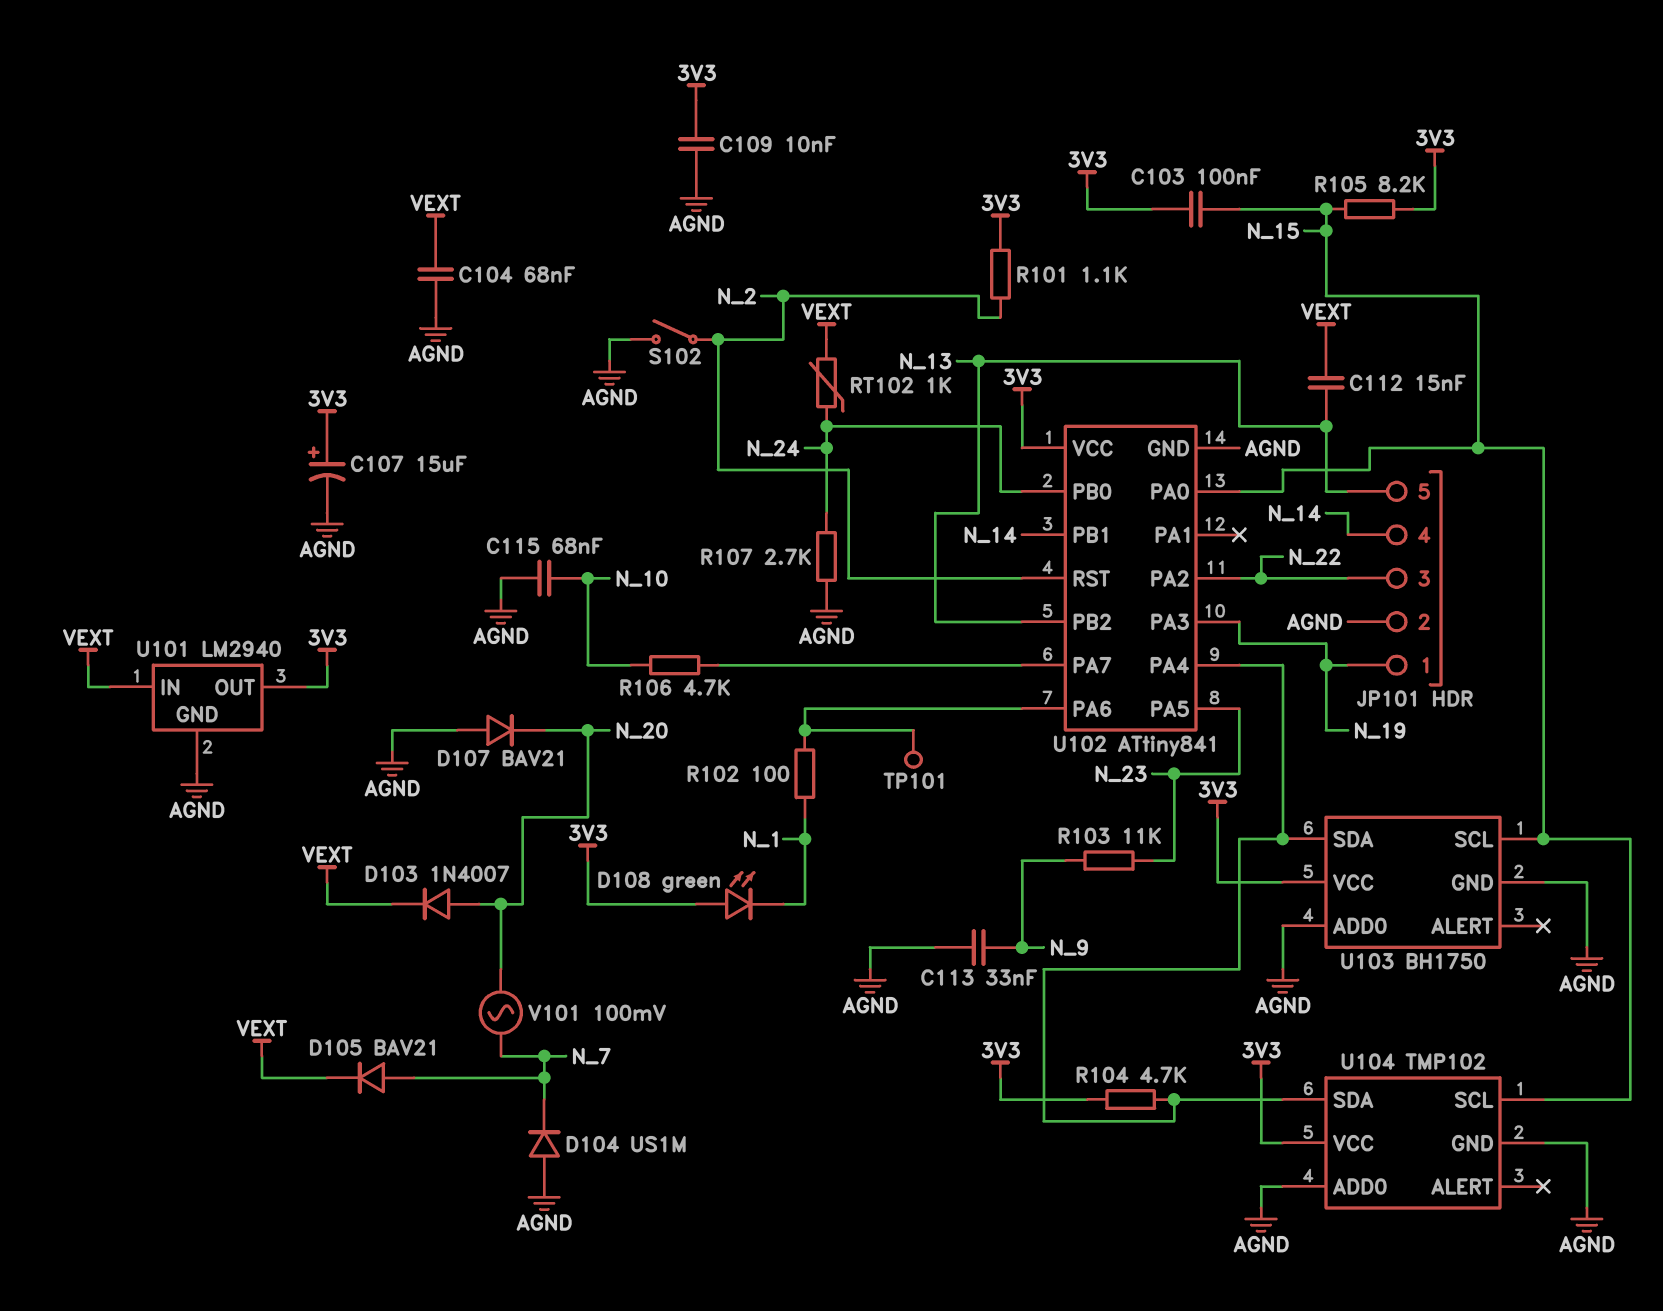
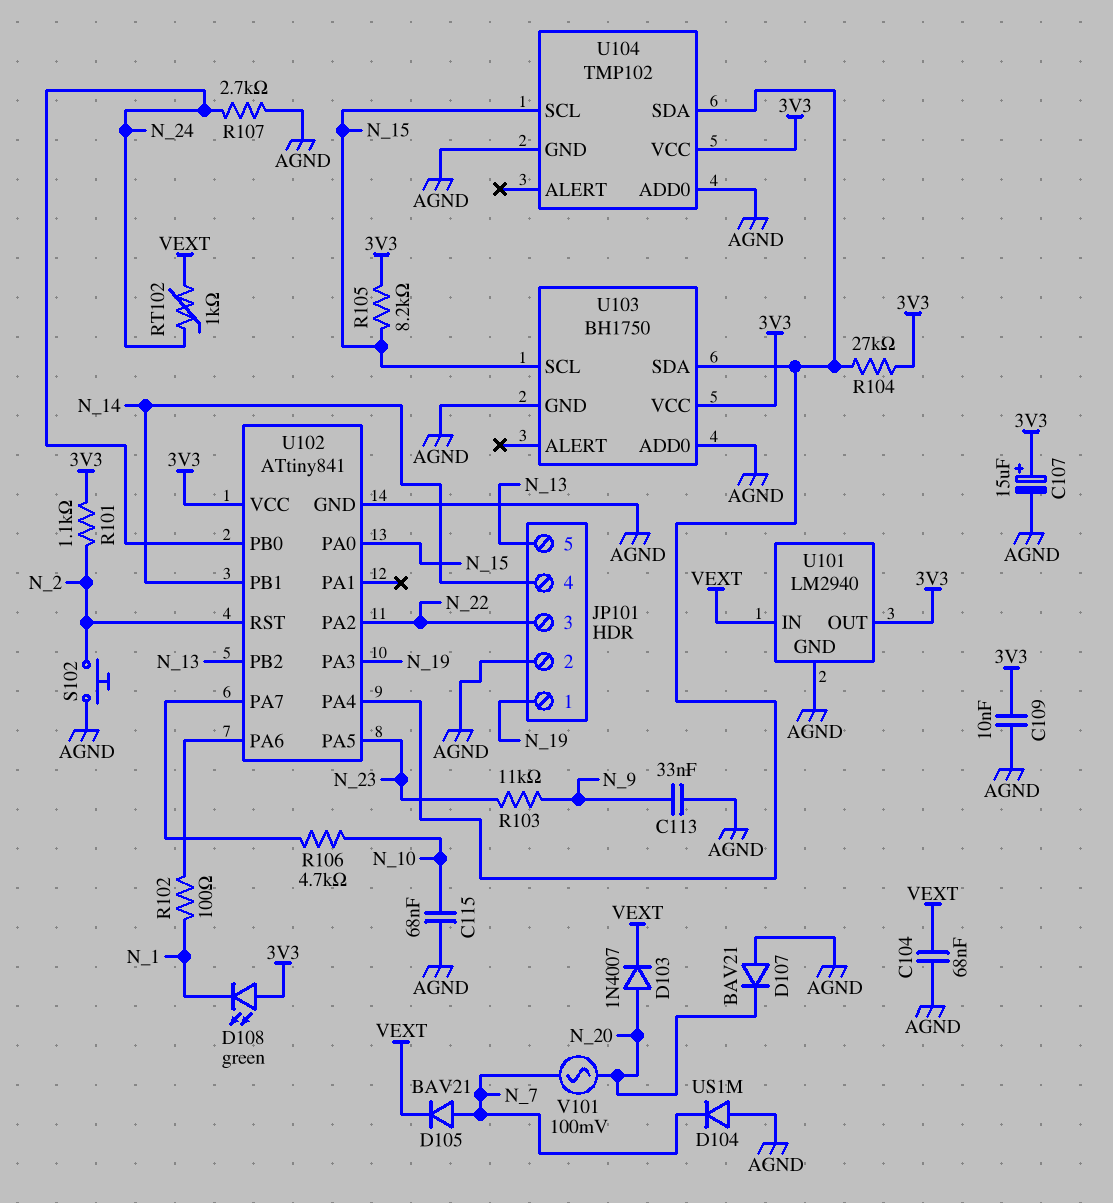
C103: 100nF (3V3, N_15) -> none
C112: 15nF (N_13, VEXT) -> none
R104: 4.7k (3V3, U102/PA4) -> 27k (3V3, U102/PA4)
S102: switch (AGND, N_2) -> button (AGND, N_2)
TP101: test point (U102/PA6) -> none

